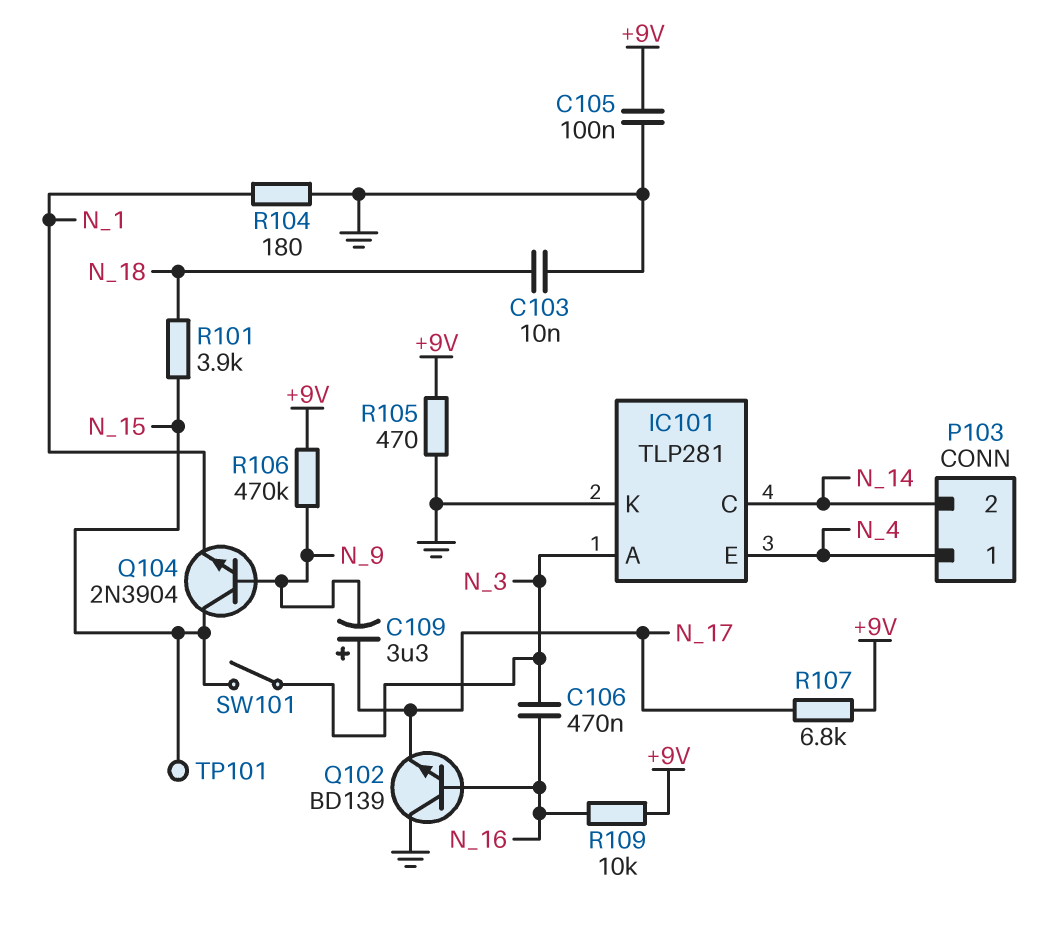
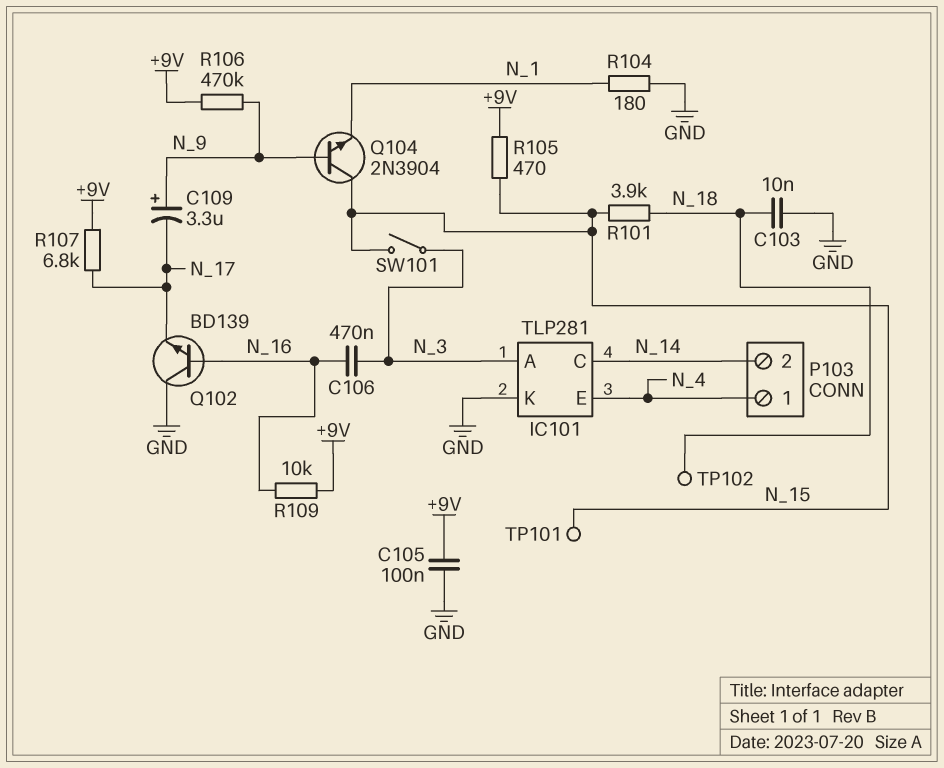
C109: 3.3uF (plus N_17, minus N_9) -> 3.3uF (plus N_9, minus N_17)
R105: 470 (+9V, GND) -> 470 (+9V, N_15)
TP102: none -> test point (N_18)

